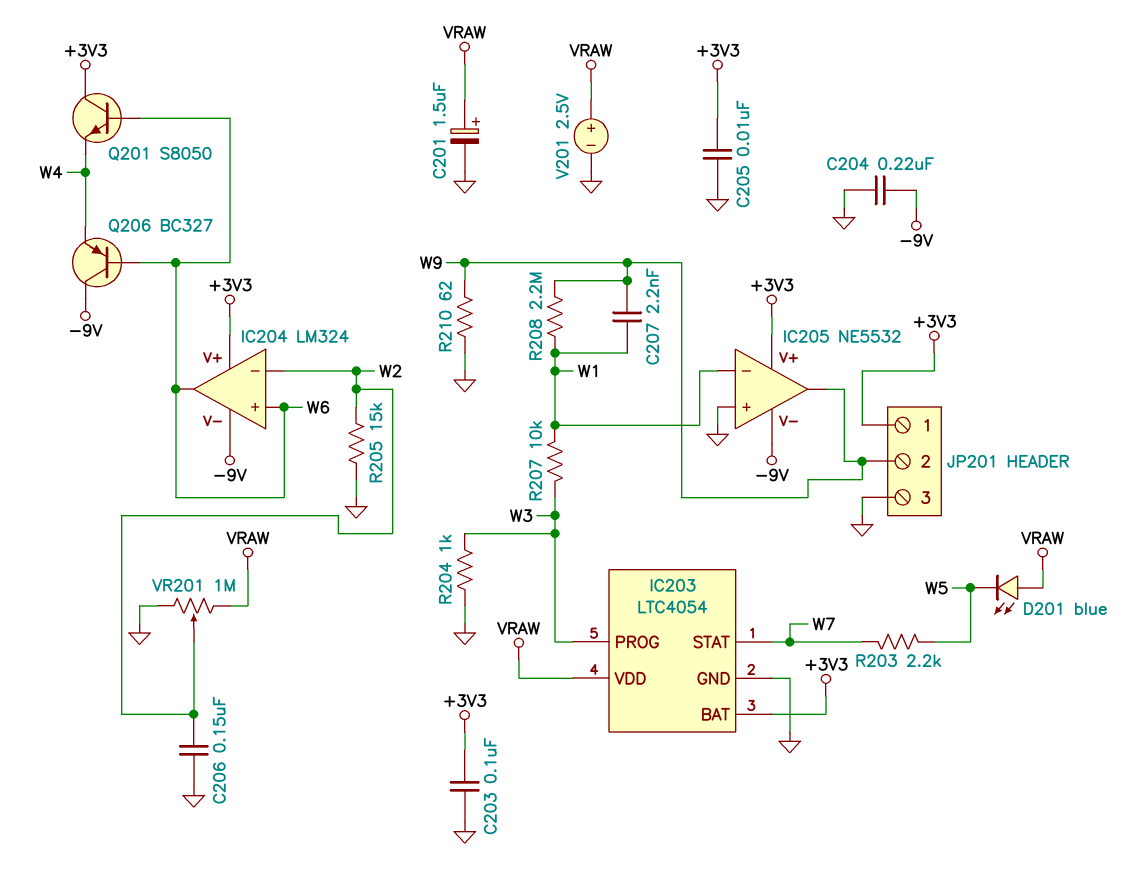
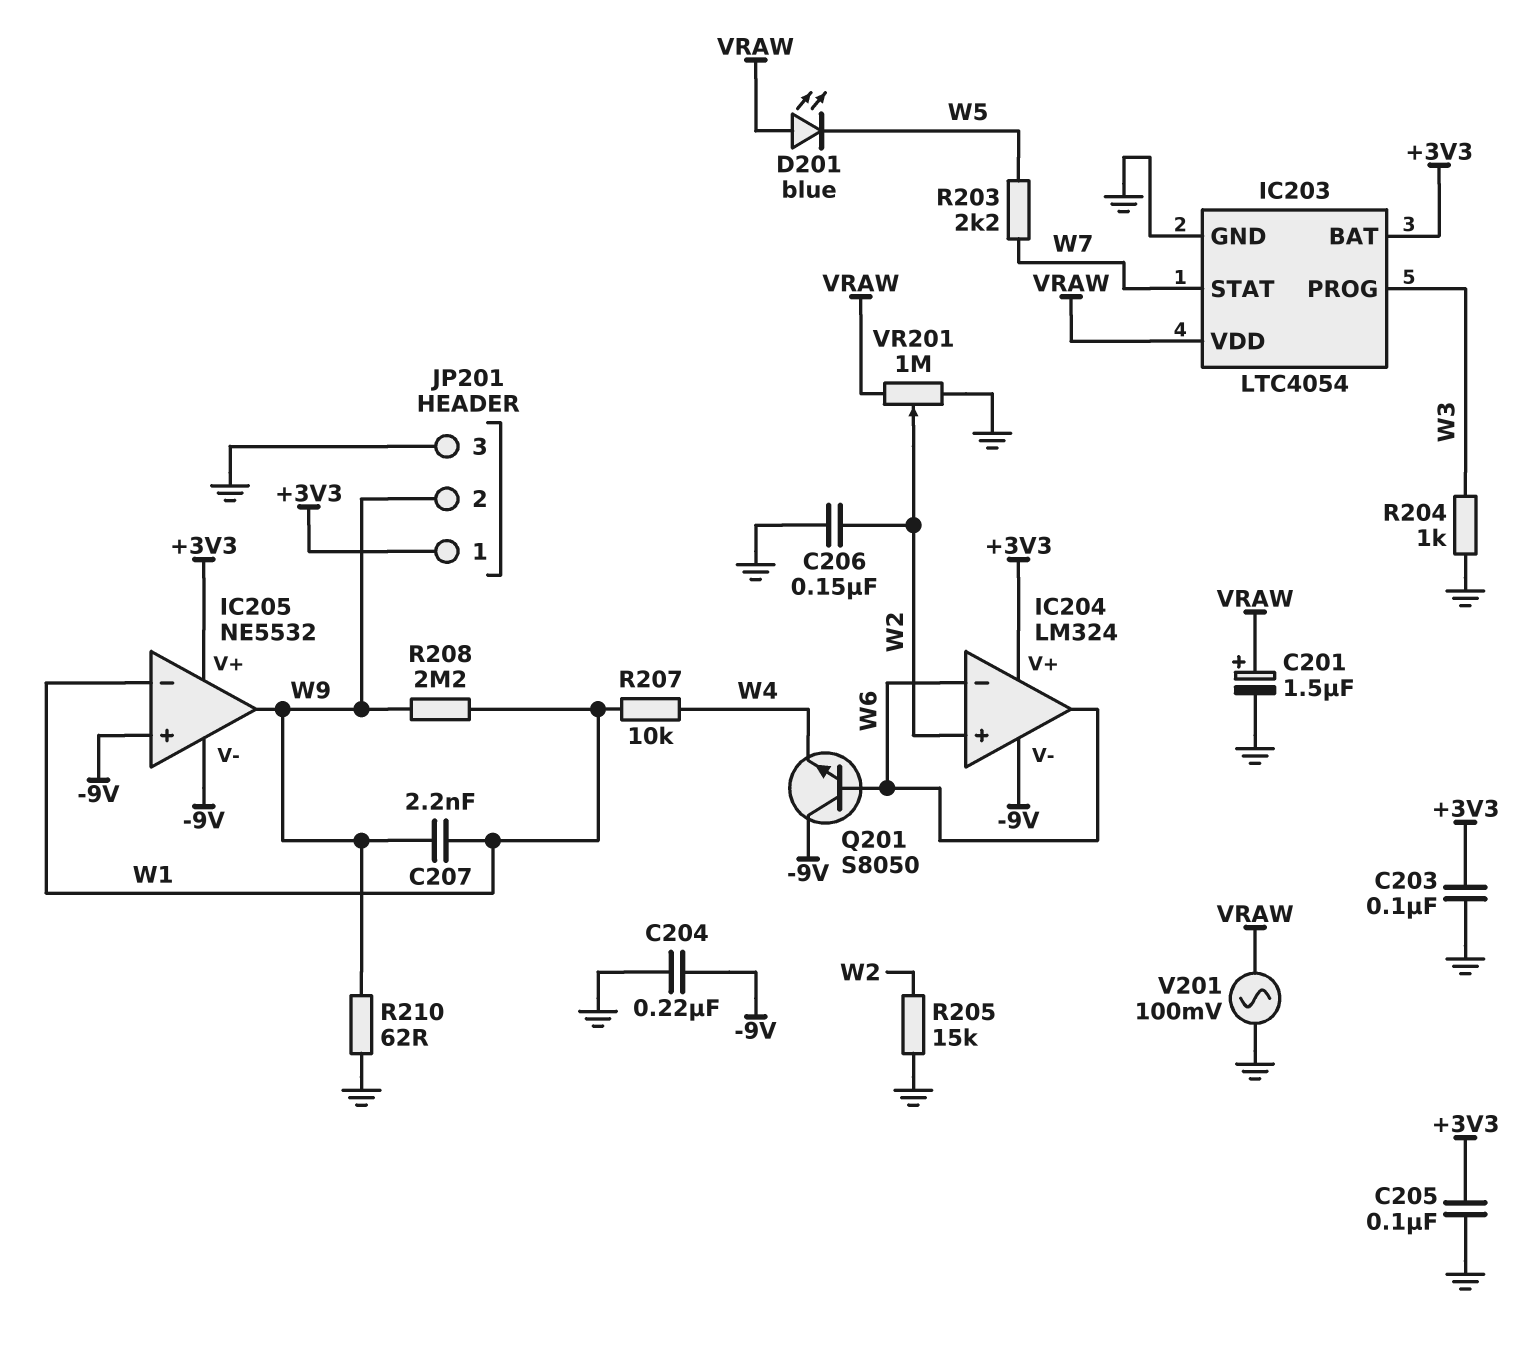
C205: 10nF (+3V3, GND) -> 100nF (+3V3, GND)
IC204 pin in+: W6 -> W2
IC204 pin in-: W2 -> W6
IC205 pin in+: GND -> -9V
Q201: NPN S8050 (B W6, C +3V3, E W4) -> NPN S8050 (B W6, C -9V, E W4)
Q206: PNP BC327 (B W6, C -9V, E W4) -> none
R207: 10k (W1, W3) -> 10k (W1, W4)
V201: 2.5V (plus VRAW, minus GND) -> AC 100mV (GND, VRAW)

